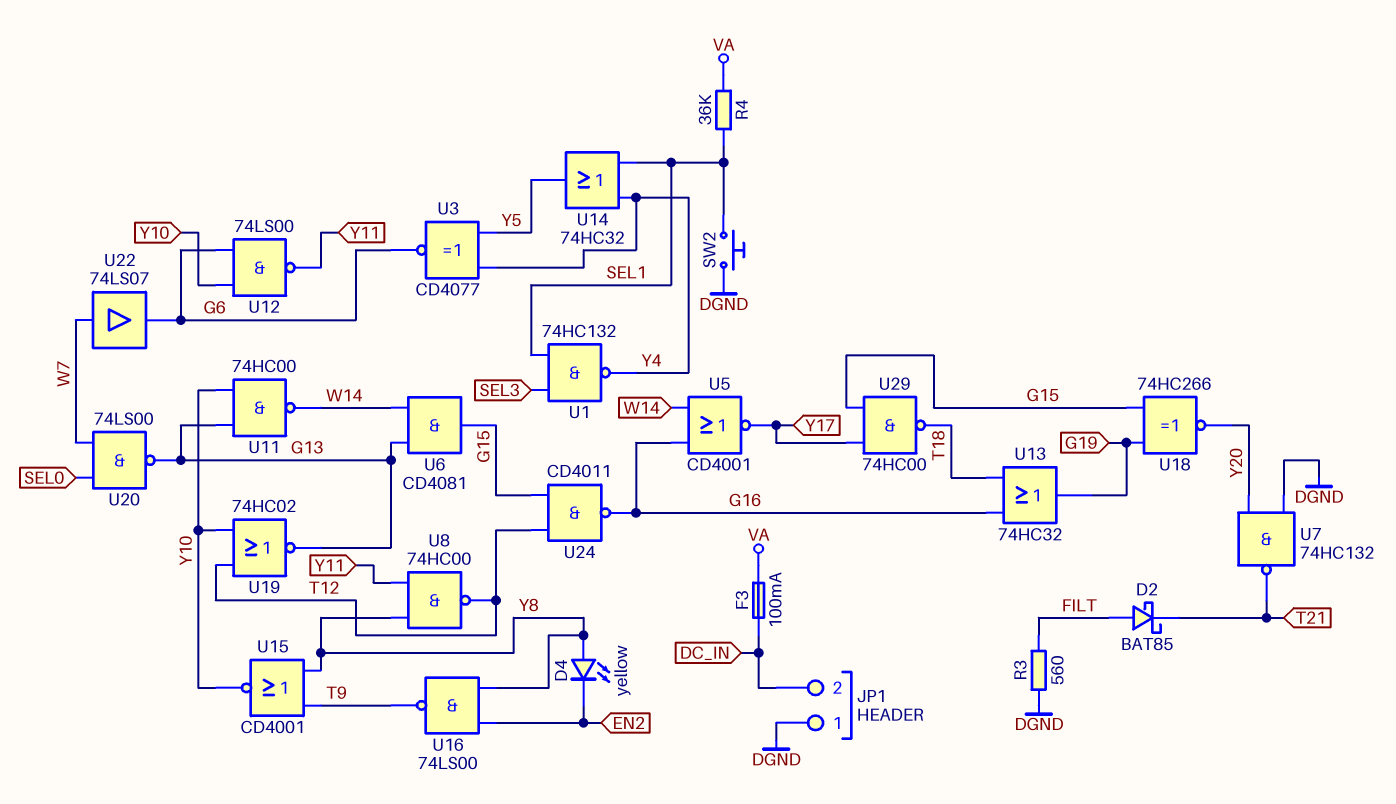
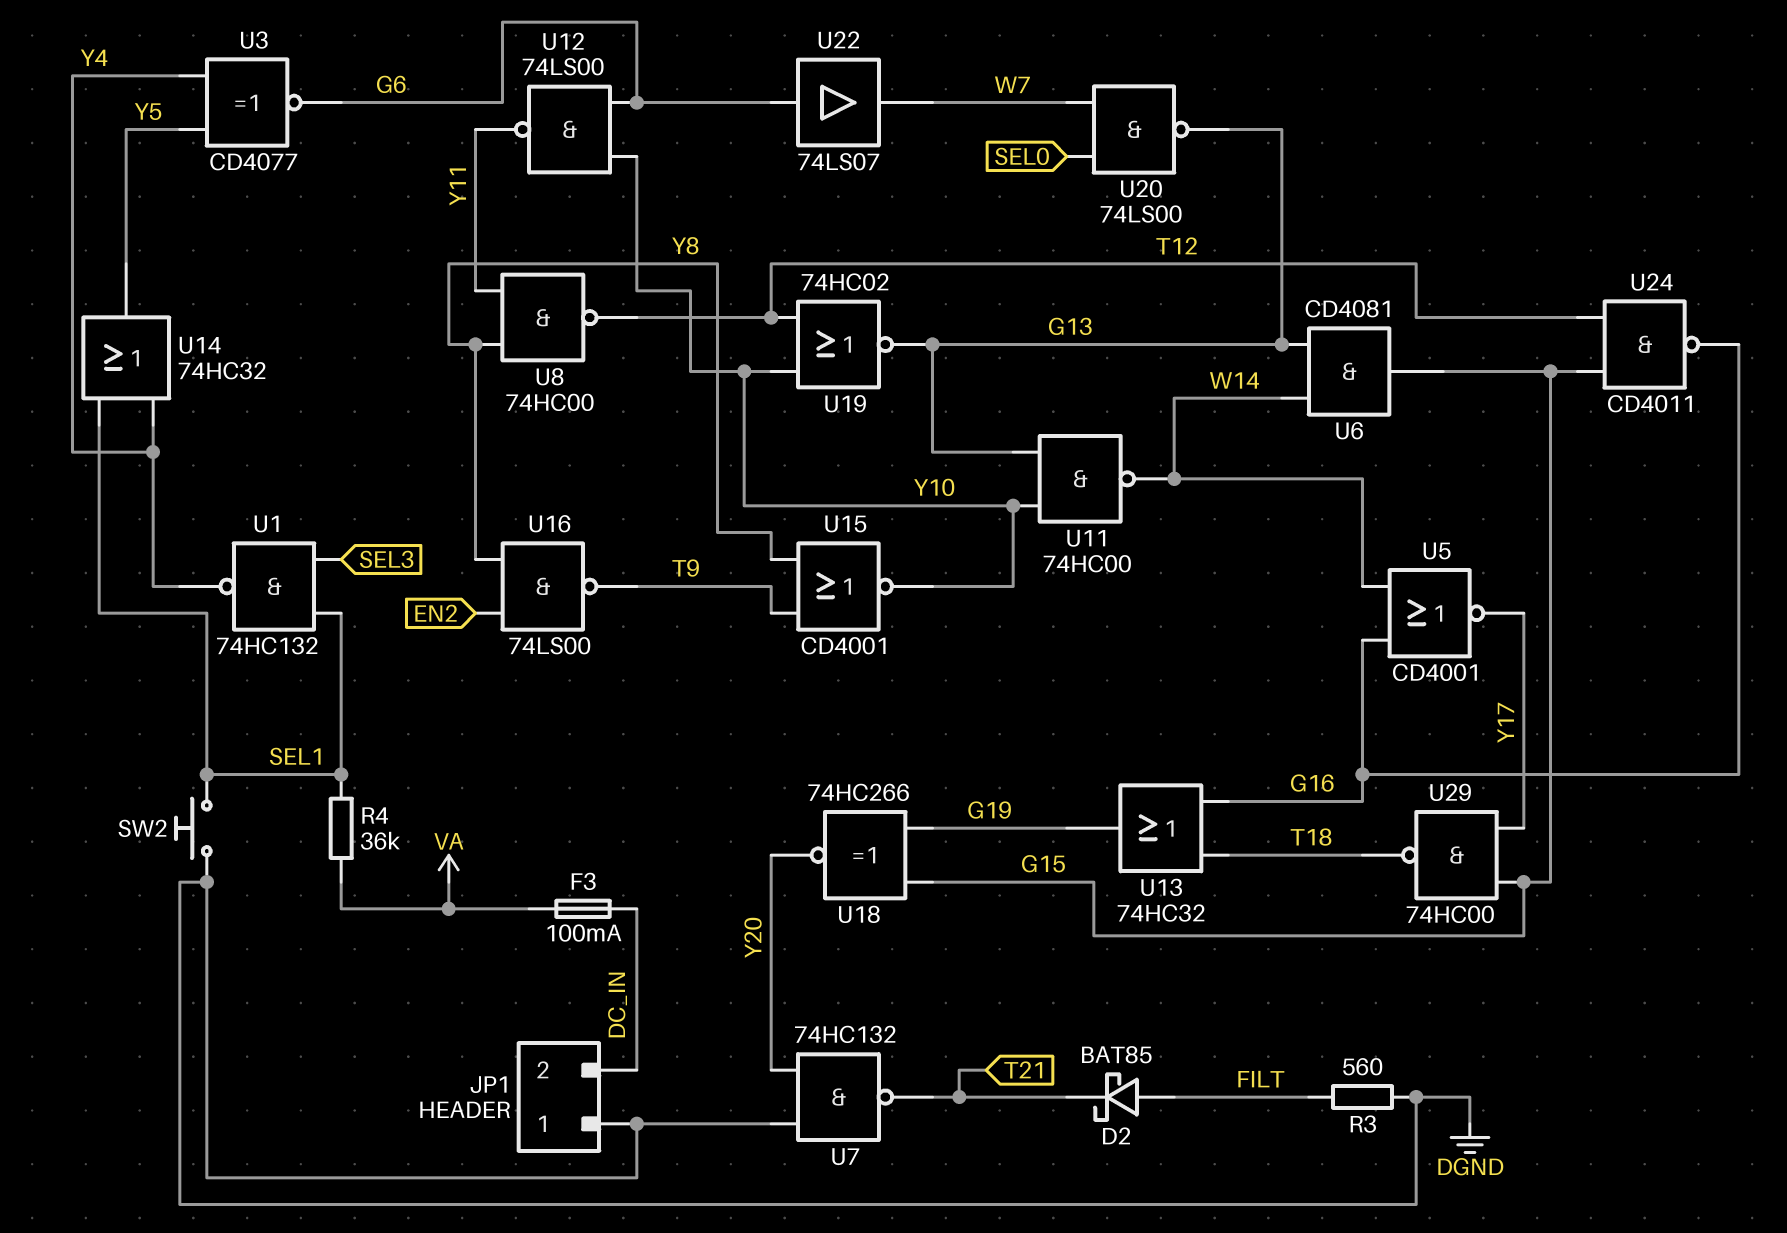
D4: LED yellow (A Y8, K EN2) -> none
U22: buffer 74LS07 (in W7, out G6) -> buffer 74LS07 (in G6, out W7)

